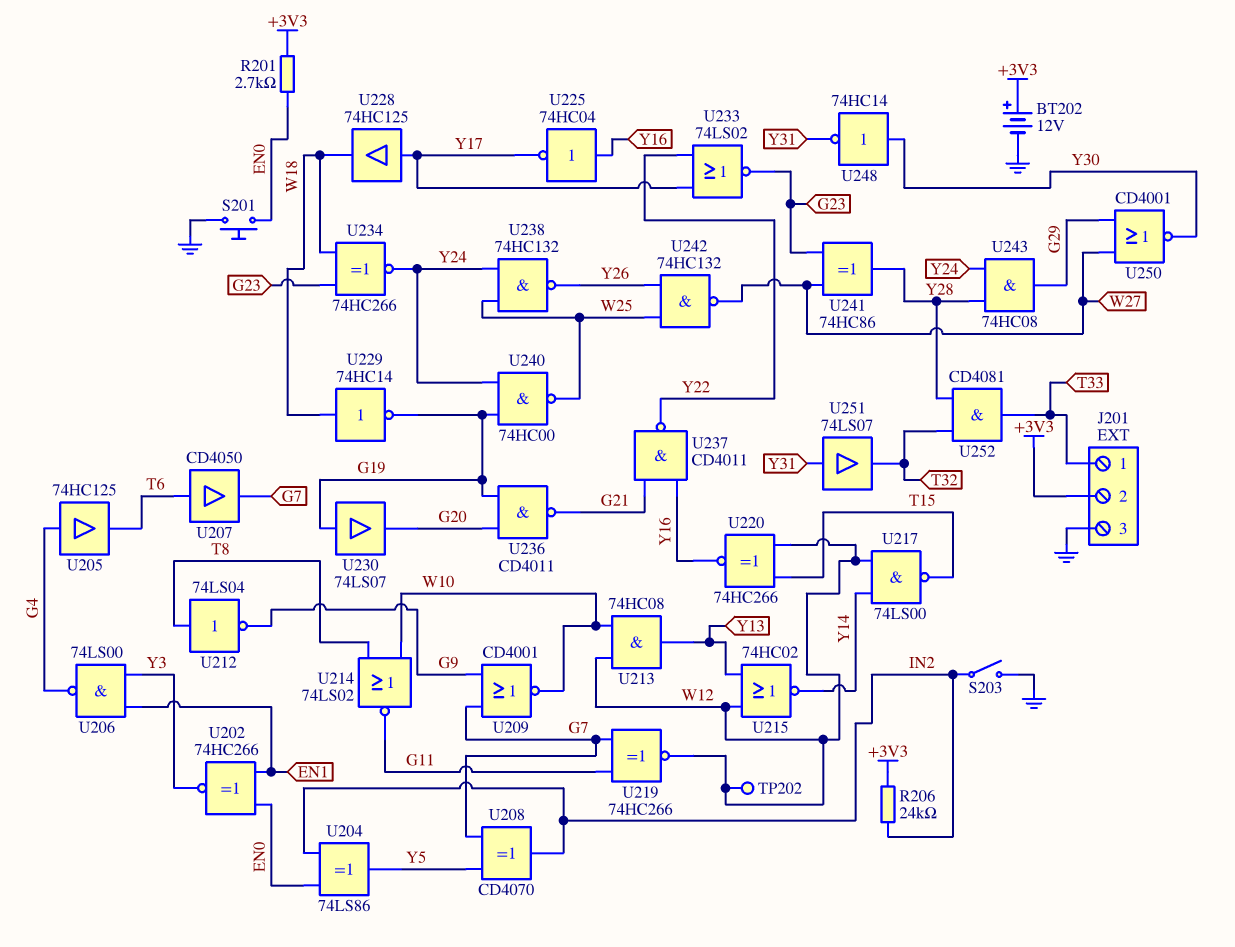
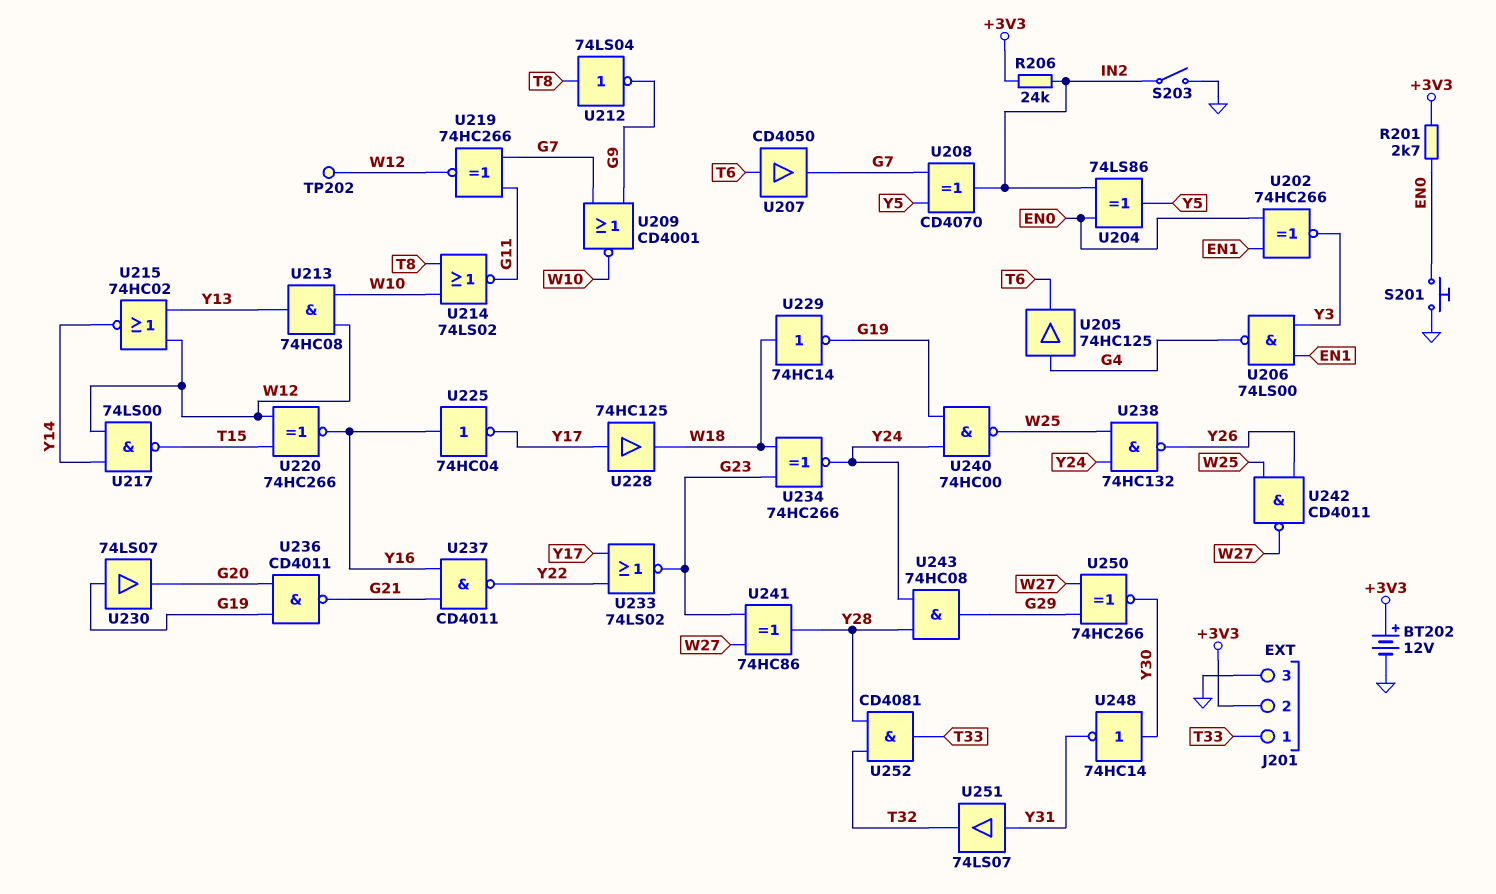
U242: NAND 74HC132 (in W25, in Y26, out W27) -> NAND CD4011 (in W25, in Y26, out W27)
U250: NOR CD4001 (in G29, in W27, out Y30) -> XNOR 74HC266 (in G29, in W27, out Y30)

